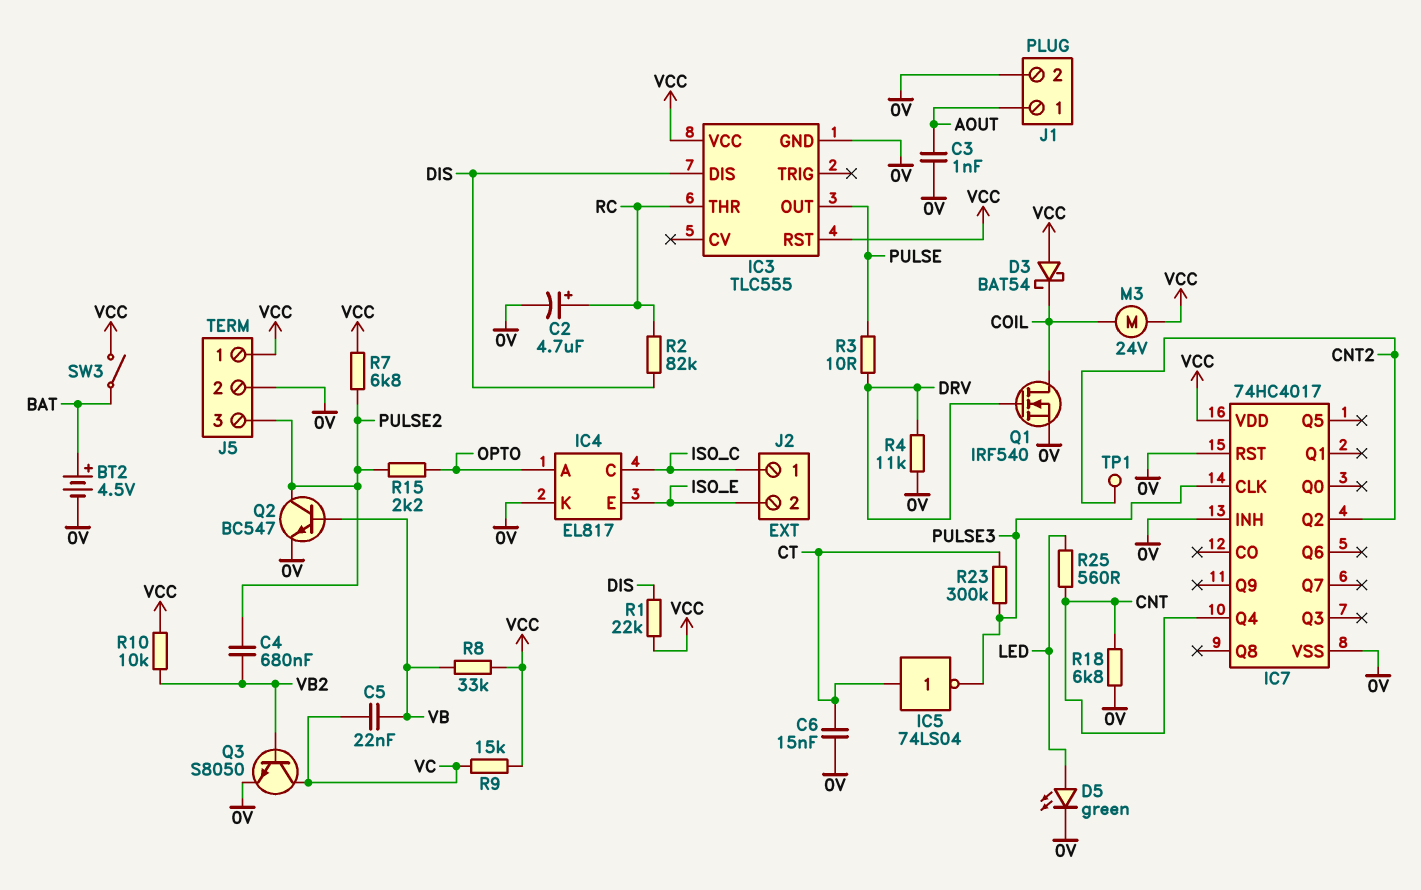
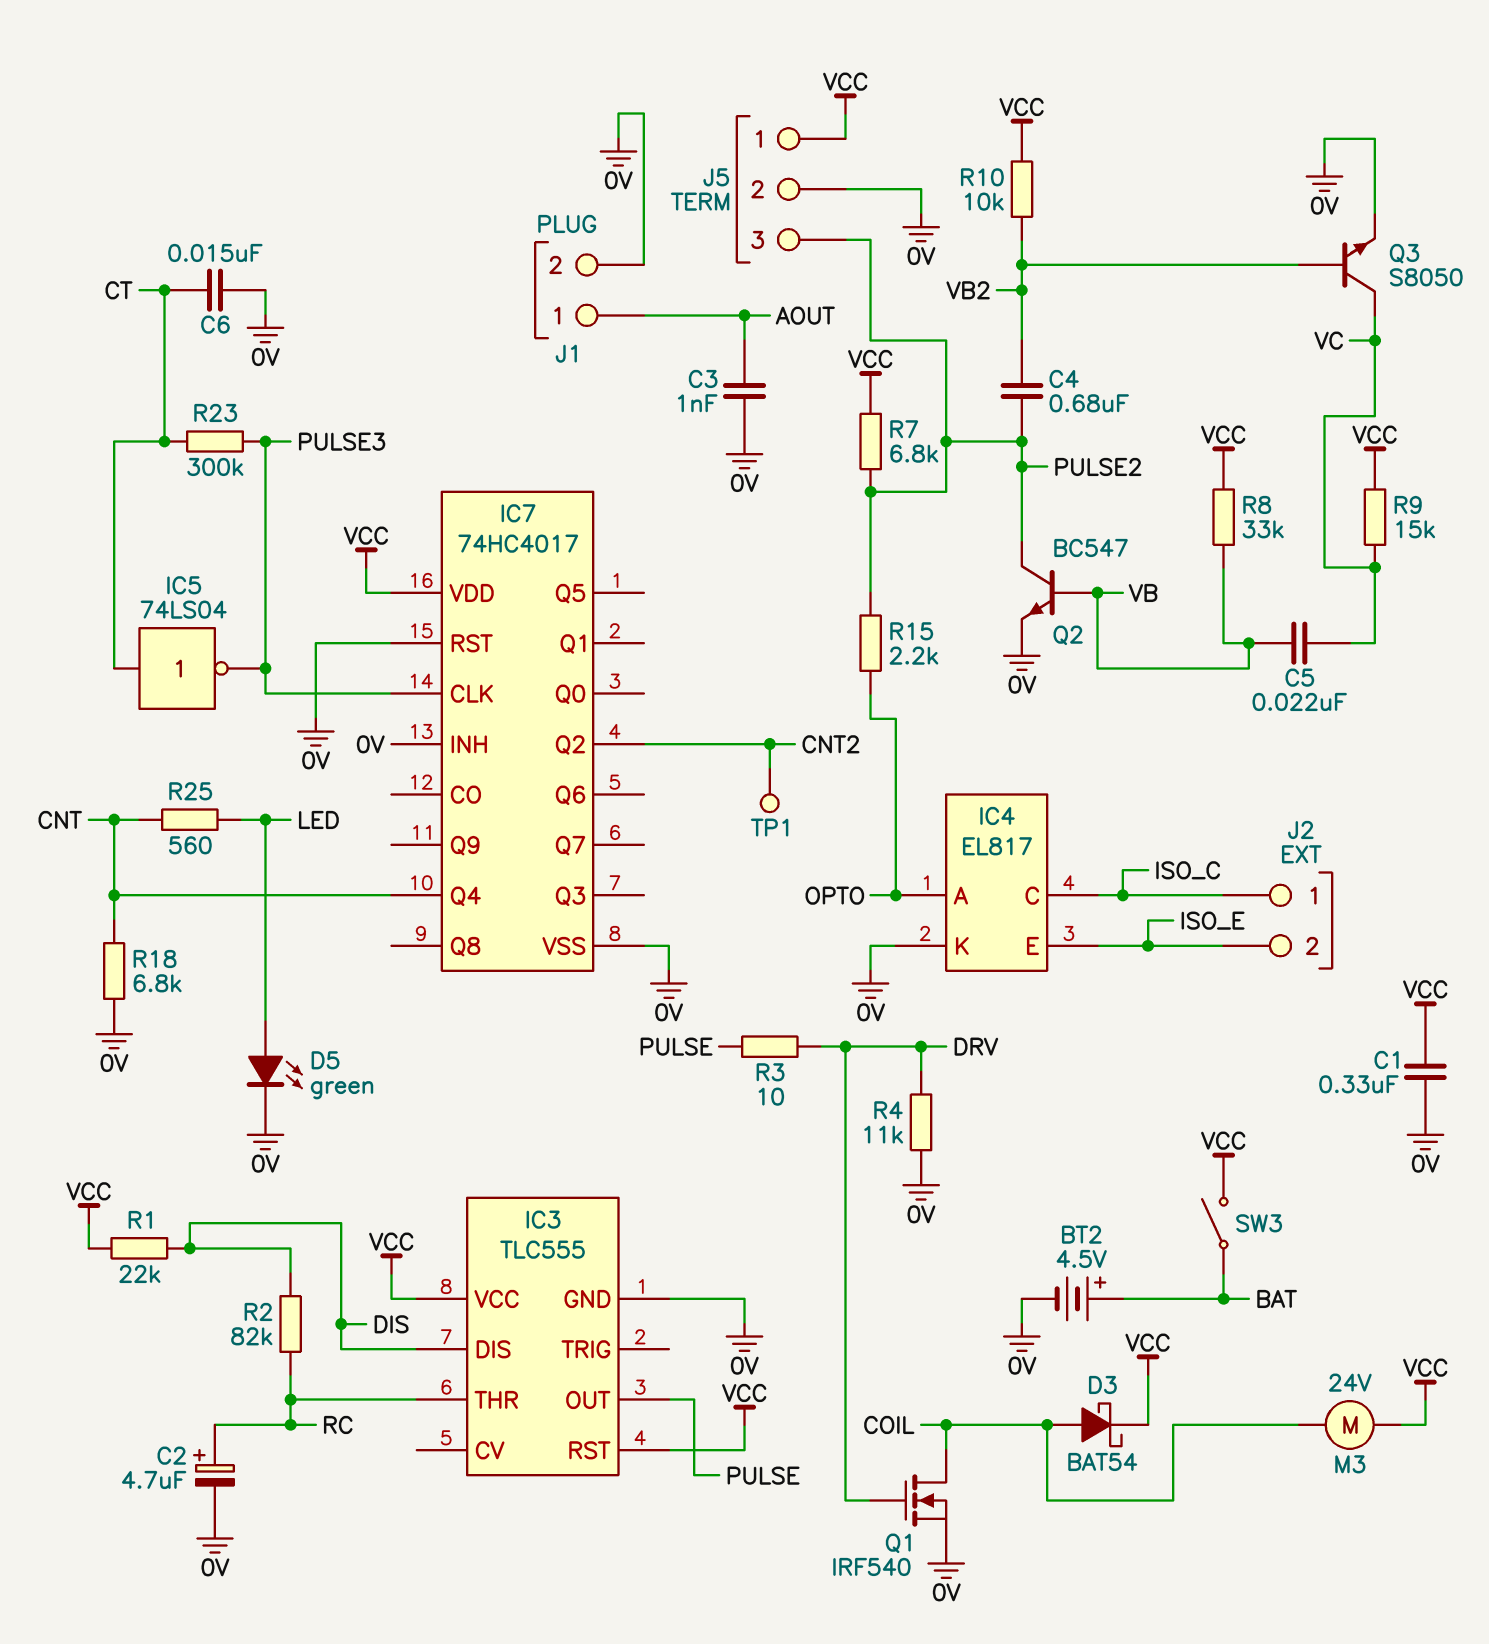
C1: none -> 330nF (0V, VCC)
D3: schottky BAT54 (A VCC, K COIL) -> schottky BAT54 (A COIL, K VCC)

